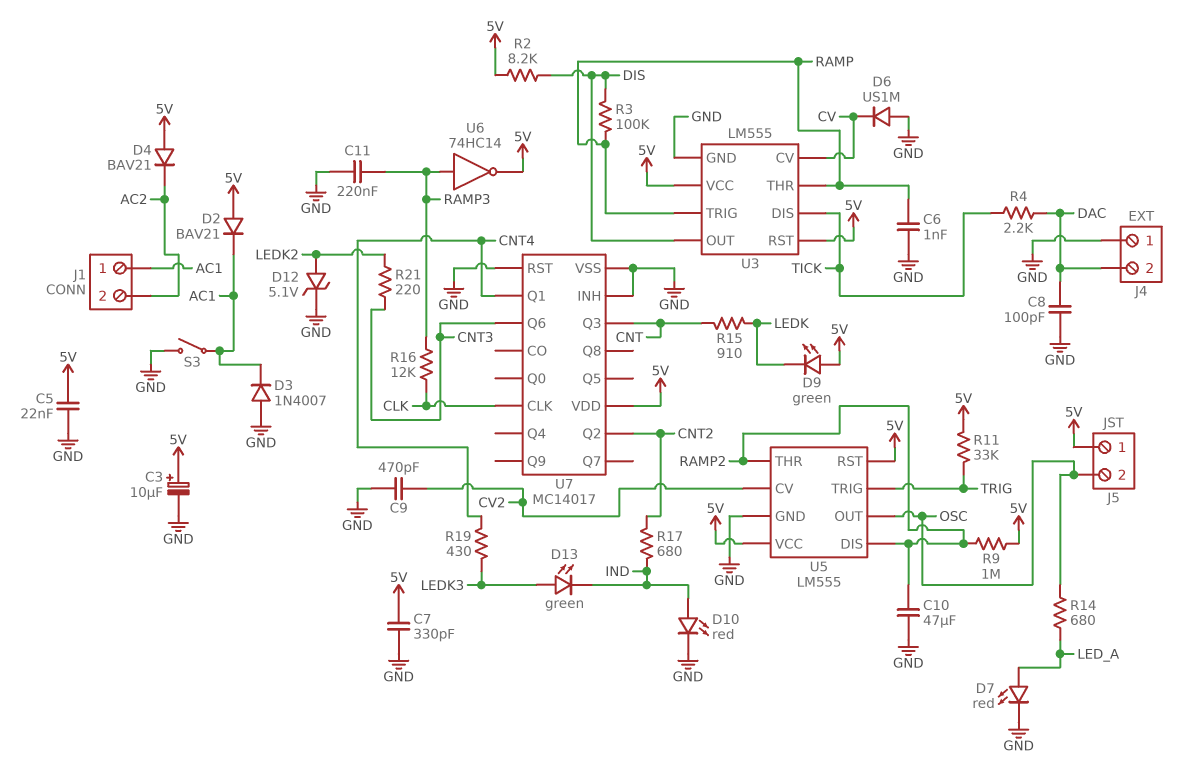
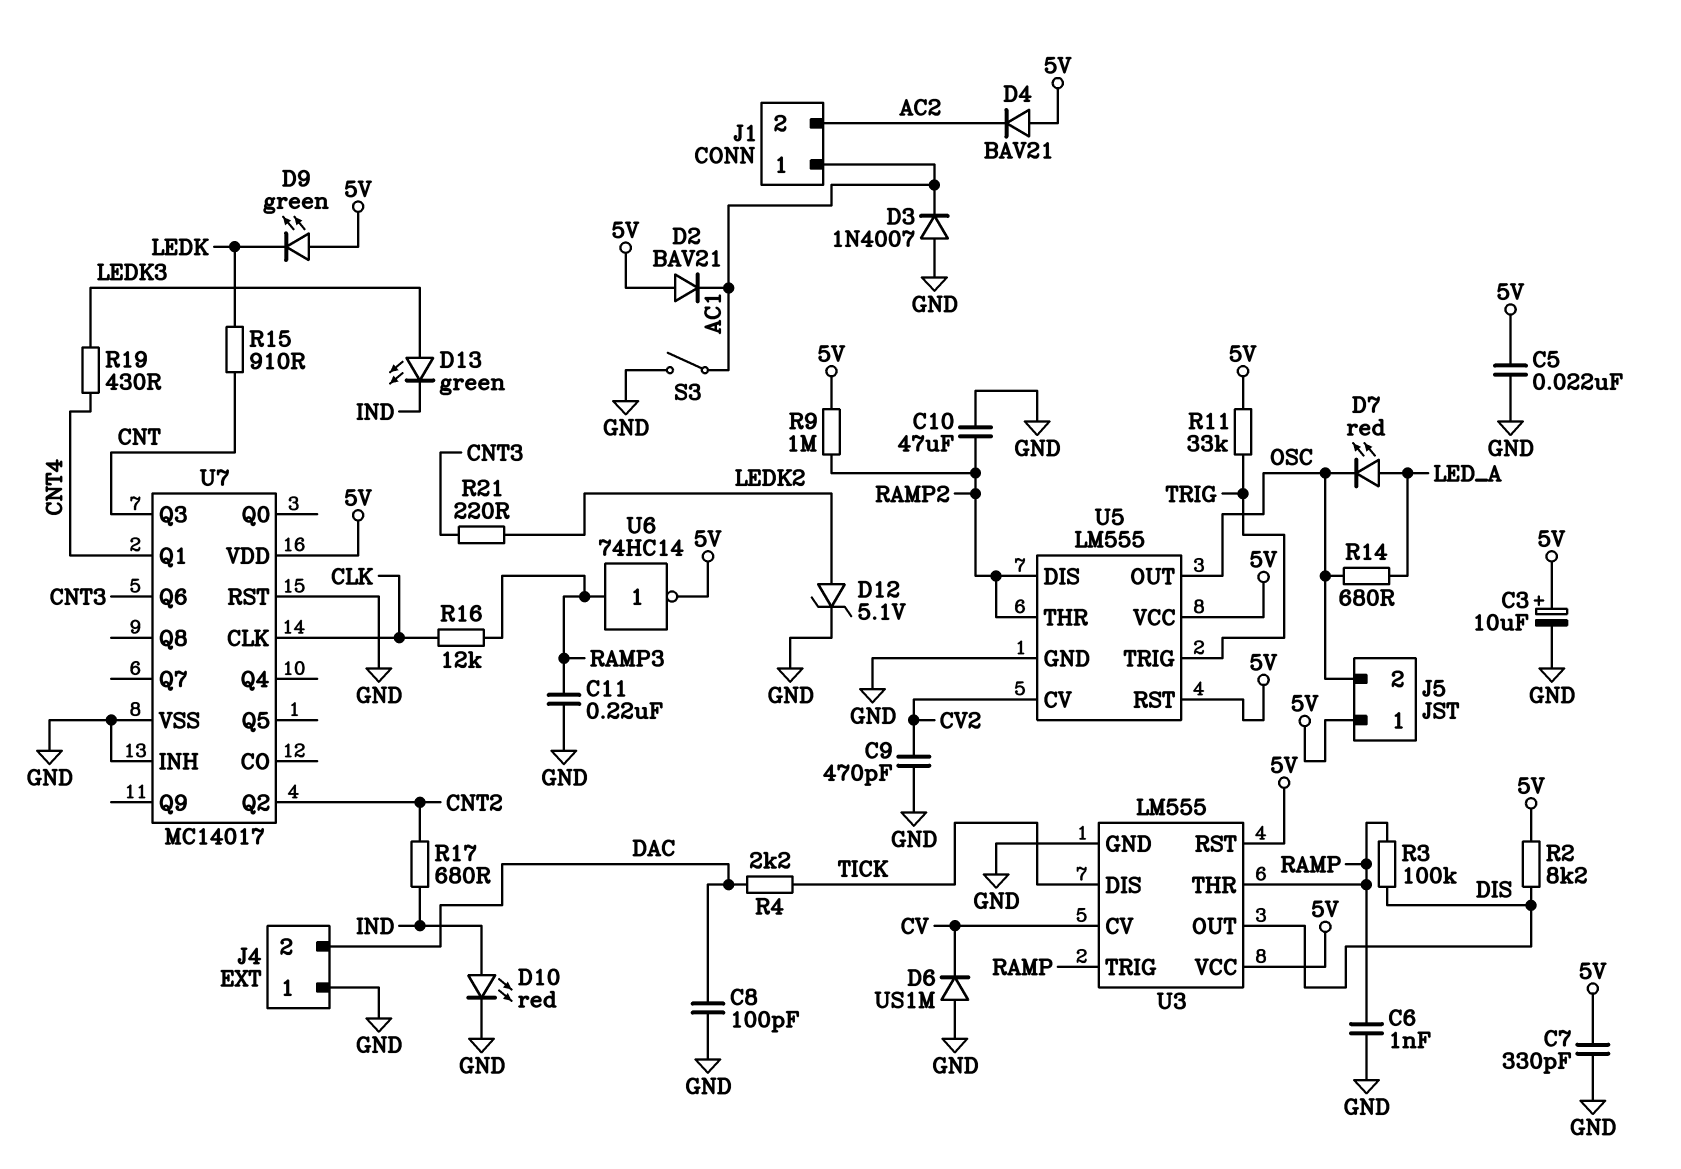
D7: LED red (A LED_A, K GND) -> LED red (A LED_A, K OSC)

